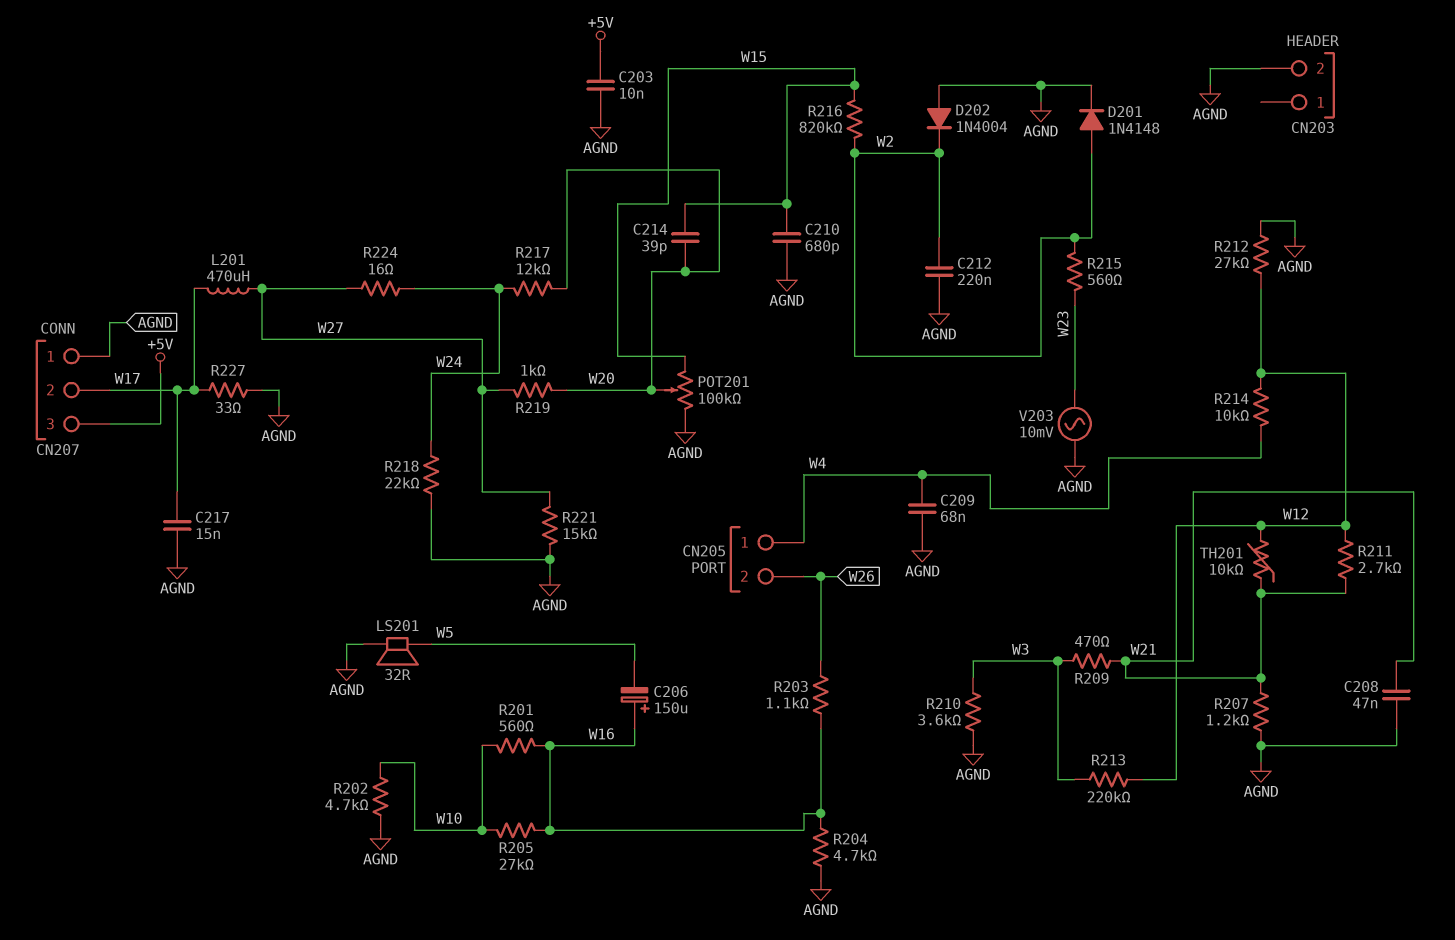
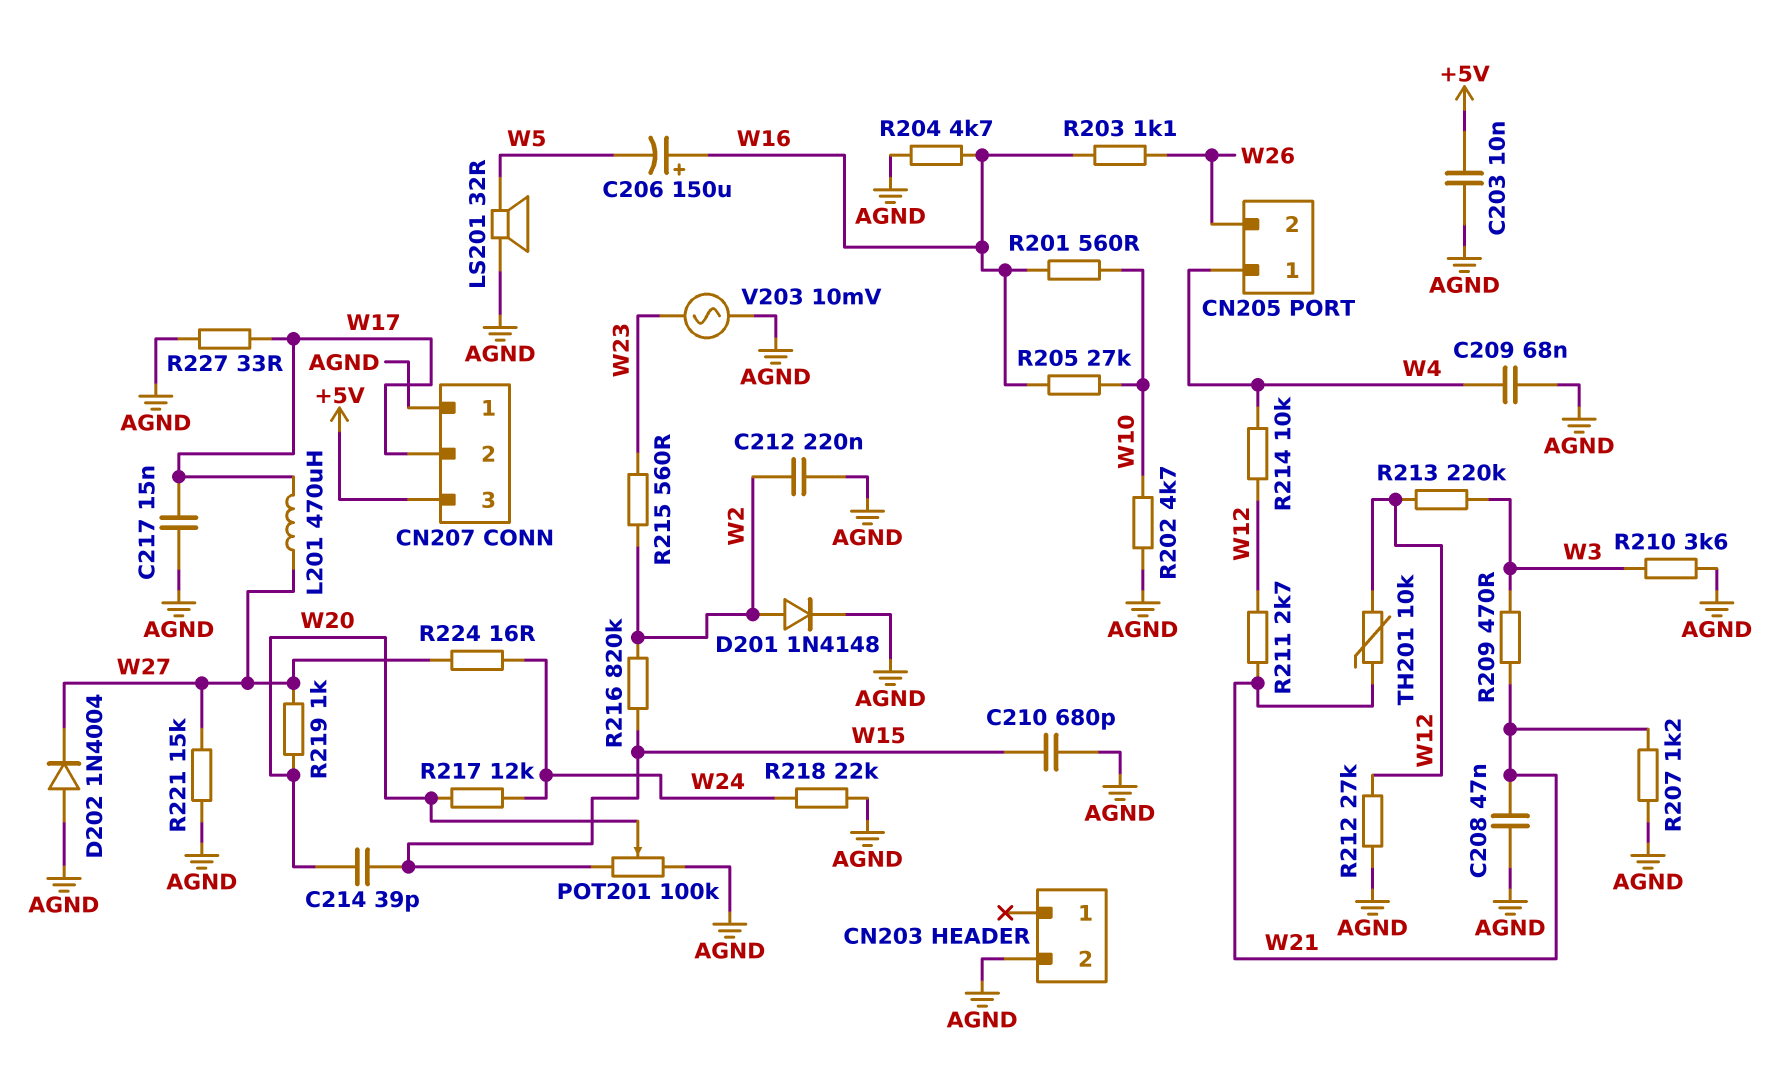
D202: diode 1N4004 (A AGND, K W2) -> diode 1N4004 (A AGND, K W27)

